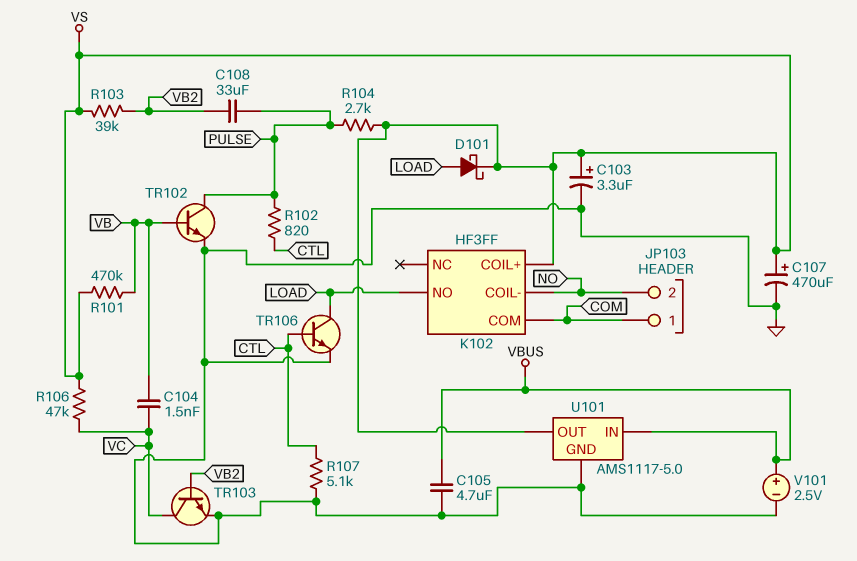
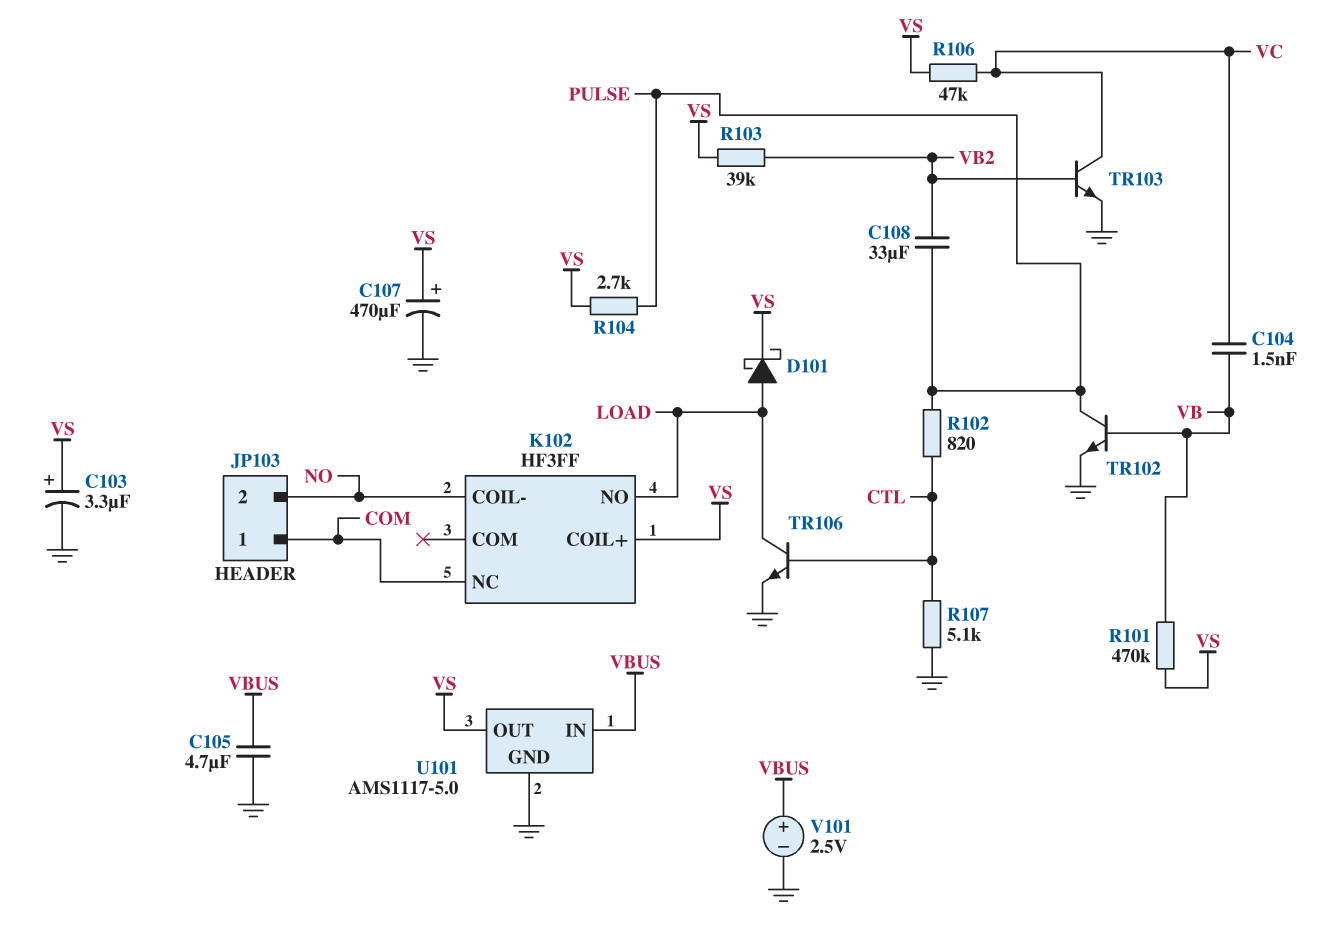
K102 pin COM: COM -> none
K102 pin NC: none -> COM

